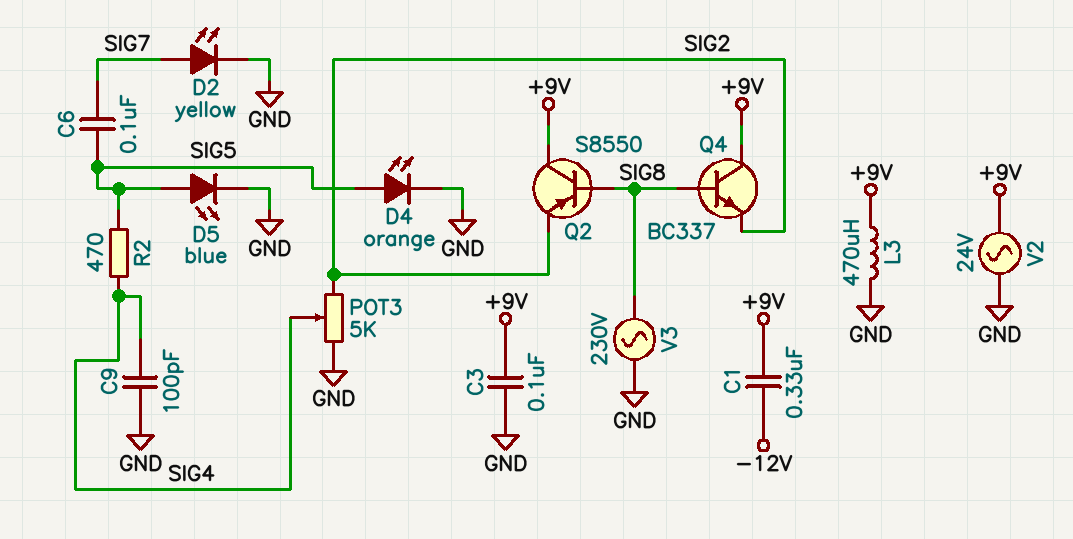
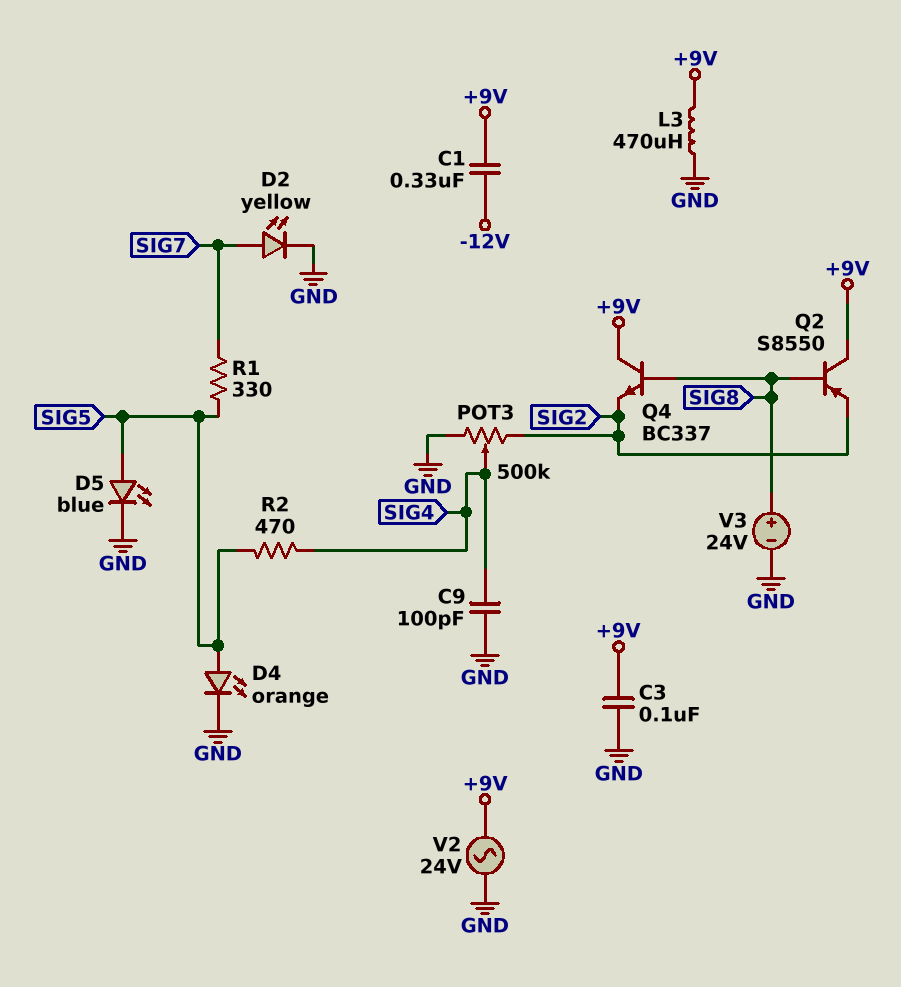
C6: 100nF (SIG5, SIG7) -> none
POT3: 5k (GND, SIG2, wiper SIG4) -> 500k (GND, SIG2, wiper SIG4)
R1: none -> 330 (SIG5, SIG7)
V3: AC 230V (GND, SIG8) -> 24V (plus SIG8, minus GND)

